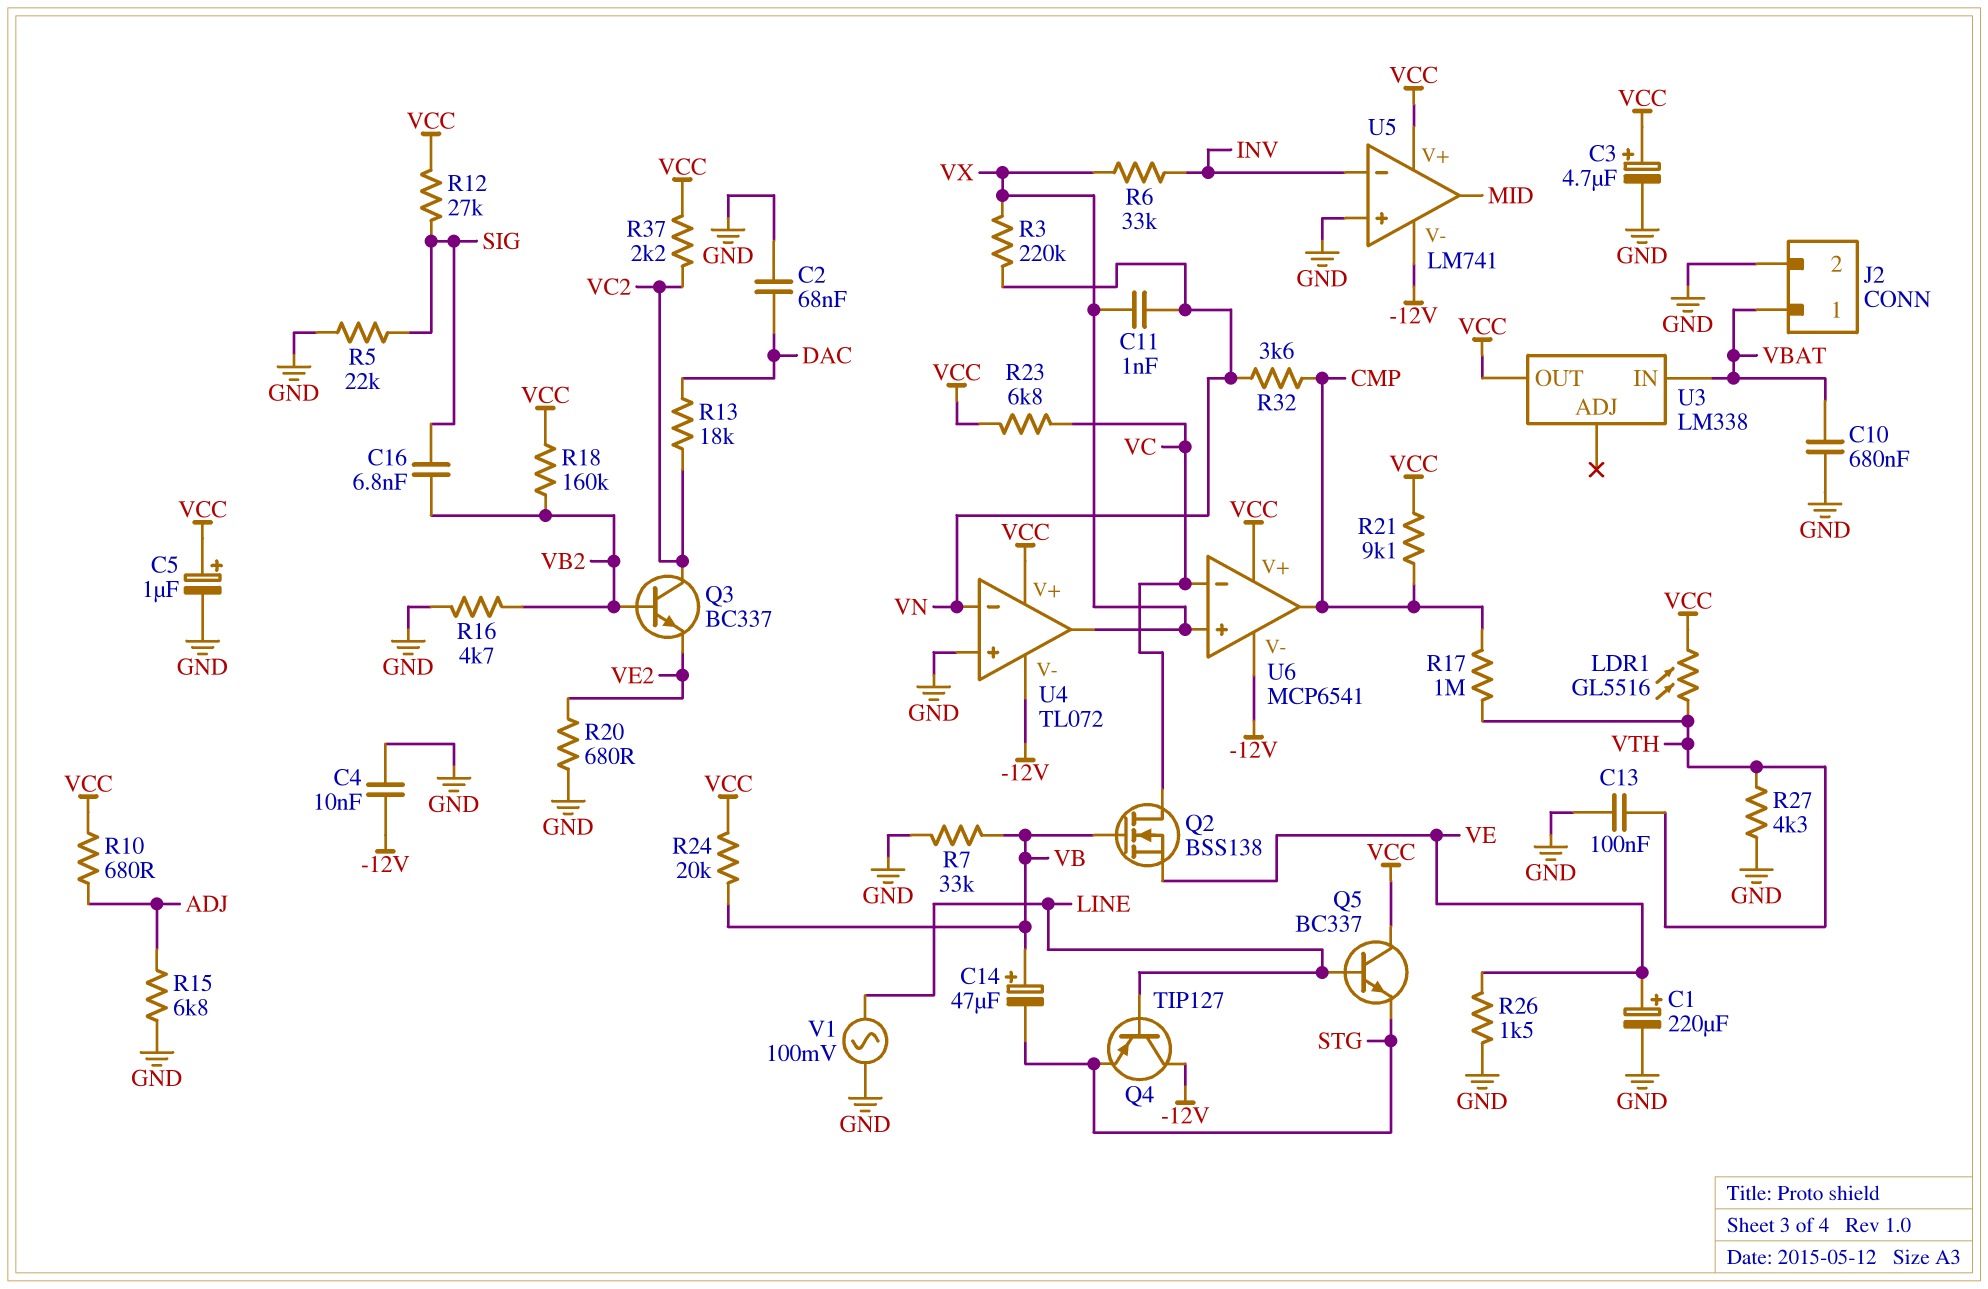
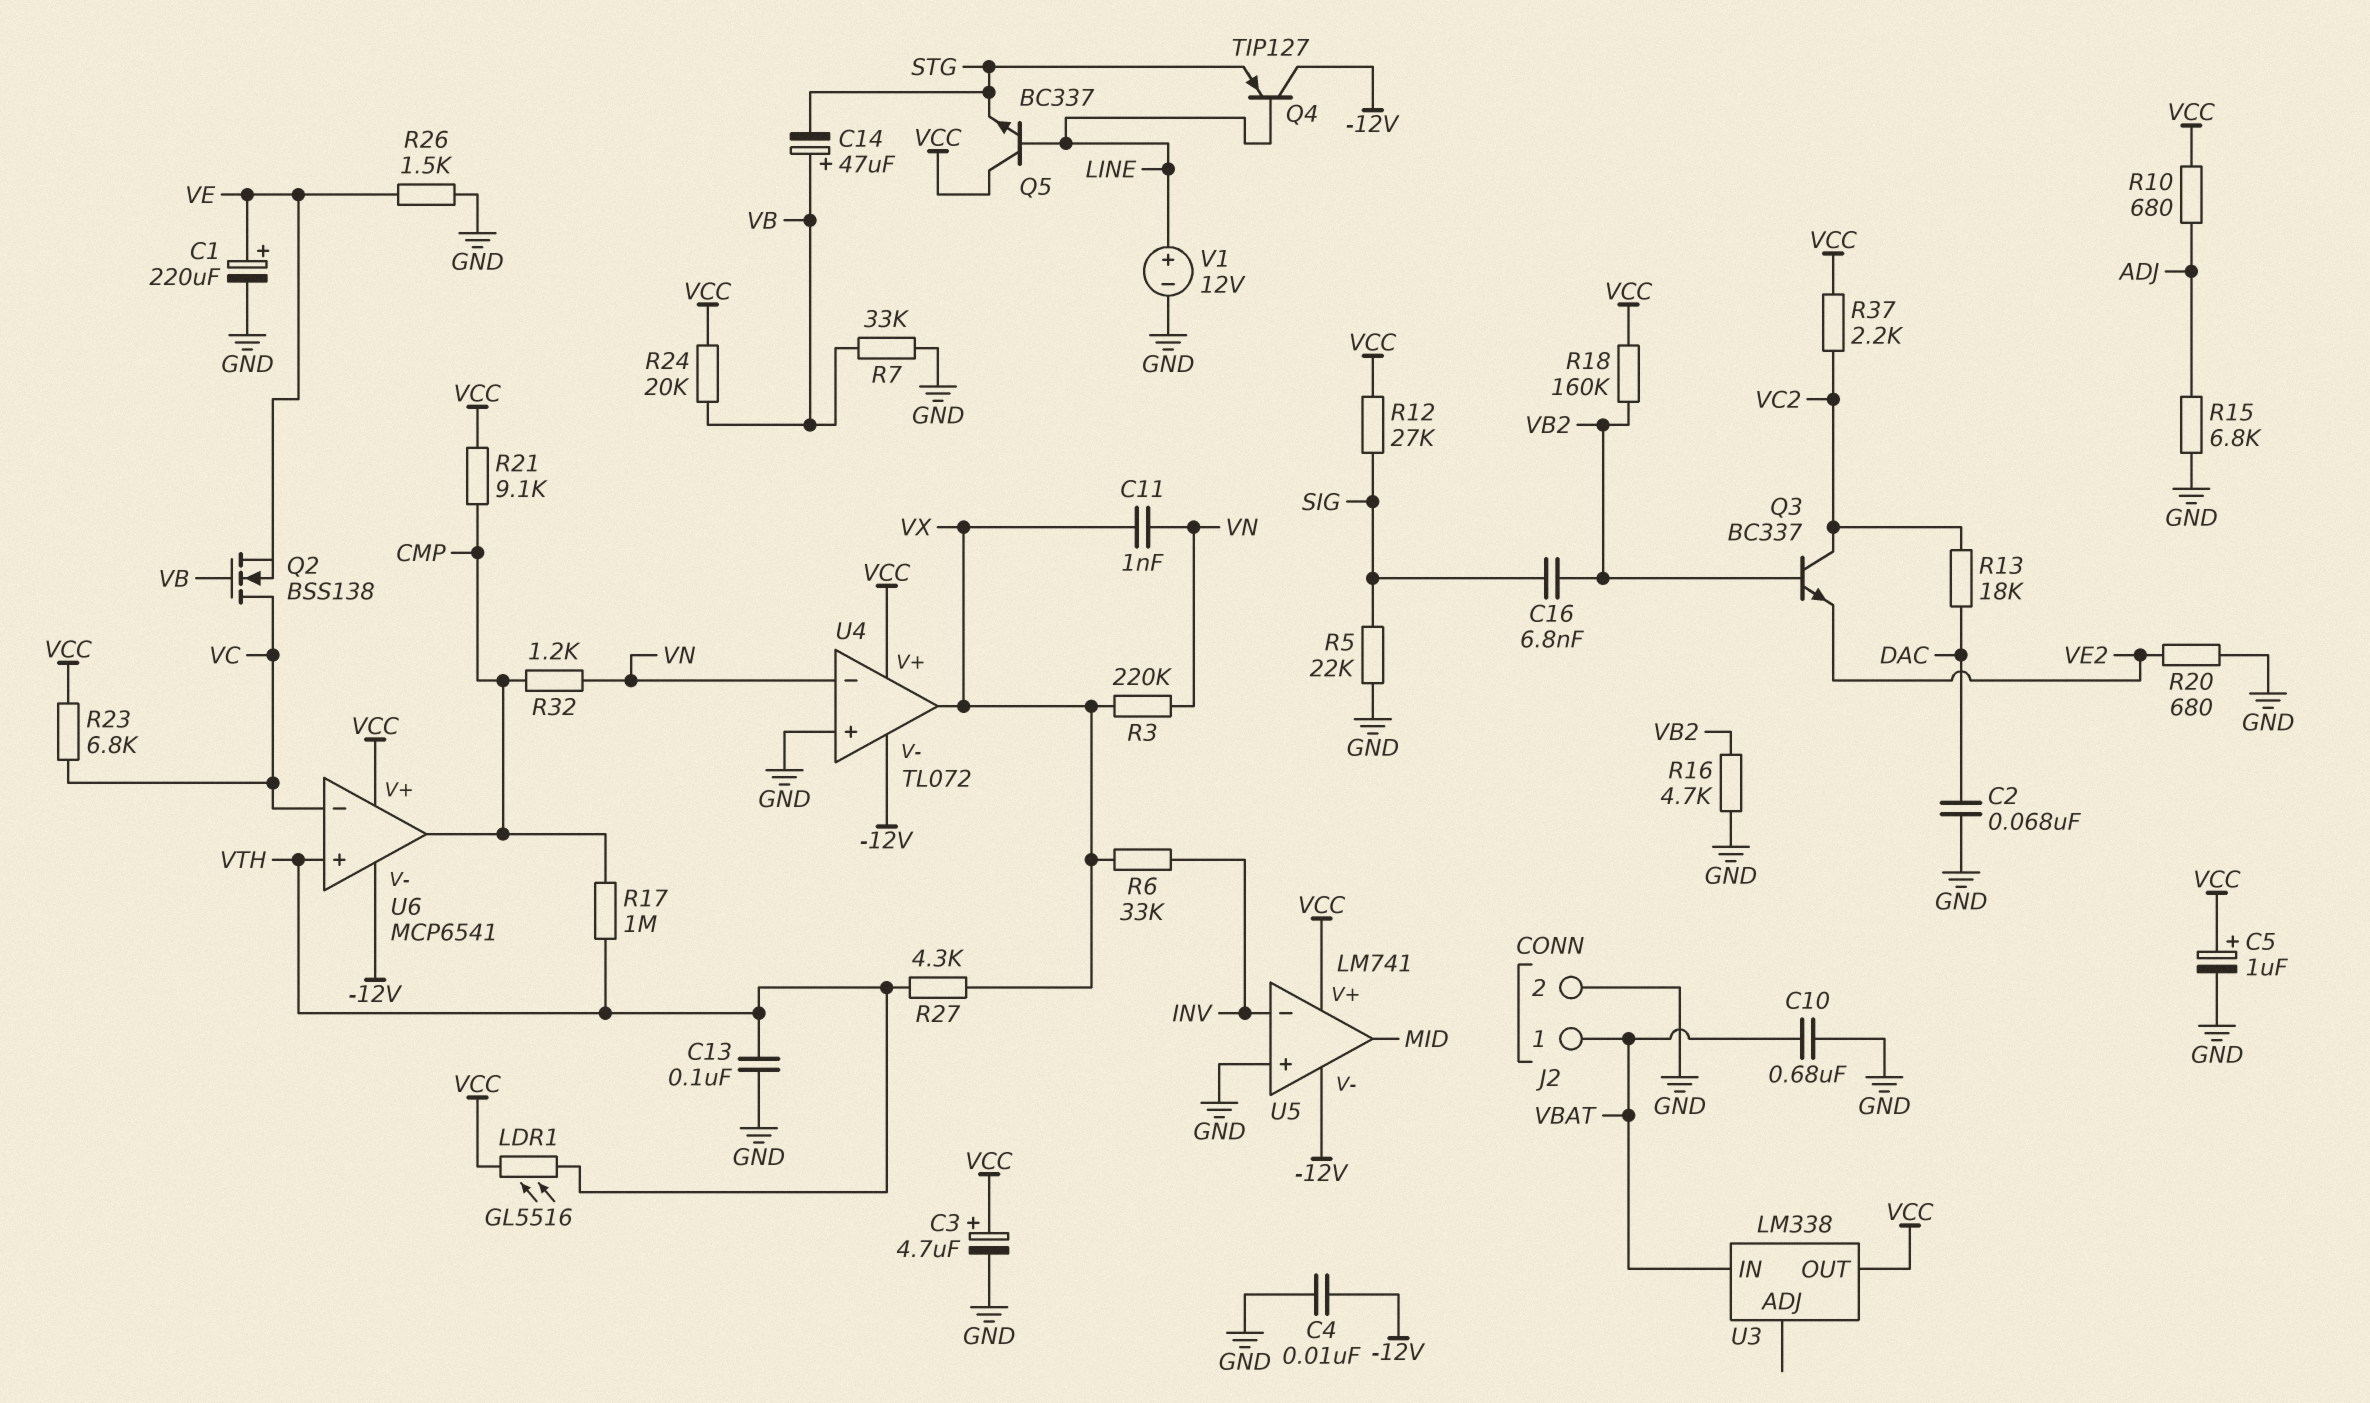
R27: 4.3k (GND, VTH) -> 4.3k (VTH, VX)
R32: 3.6k (CMP, VN) -> 1.2k (CMP, VN)
U6 pin in+: VX -> VTH
V1: AC 100mV (GND, LINE) -> 12V (plus LINE, minus GND)

